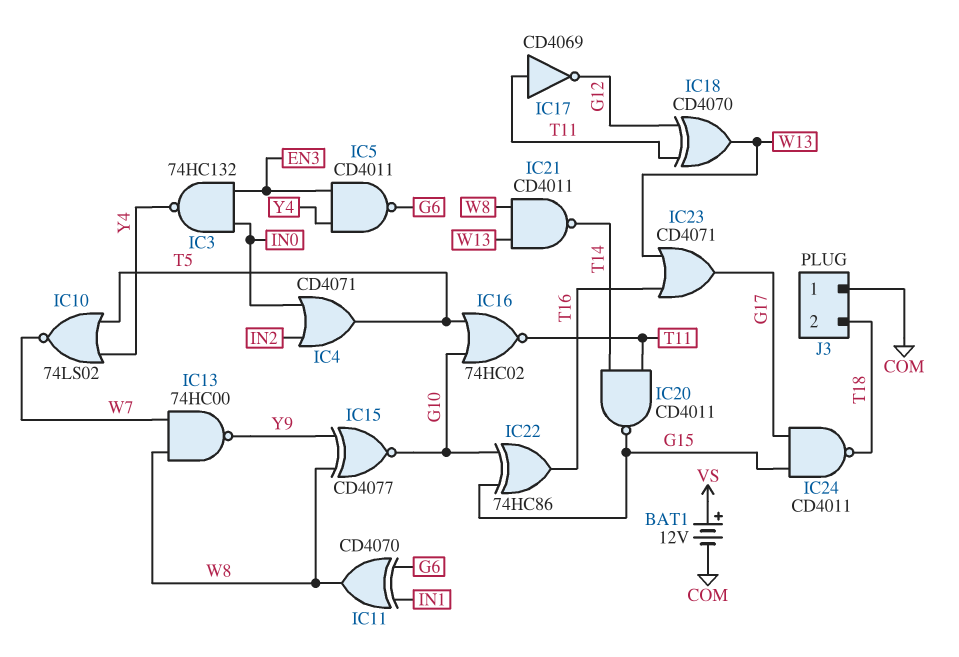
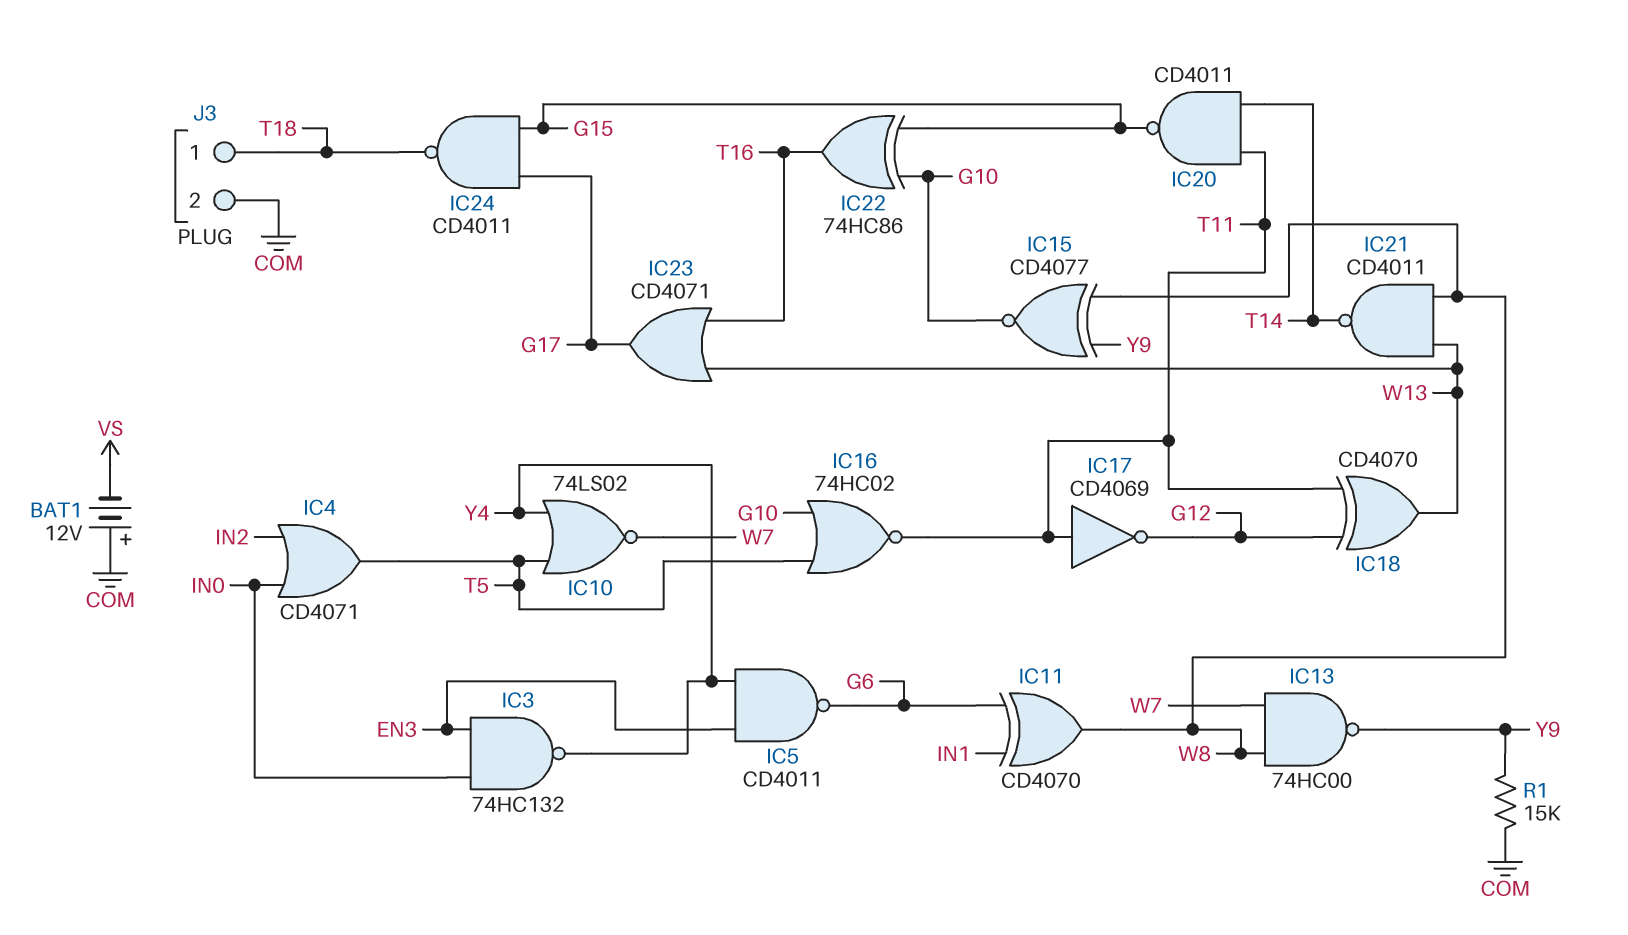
BAT1: 12V (plus VS, minus COM) -> 12V (plus COM, minus VS)
J3 pin 1: COM -> T18
J3 pin 2: T18 -> COM
R1: none -> 15k (COM, Y9)

